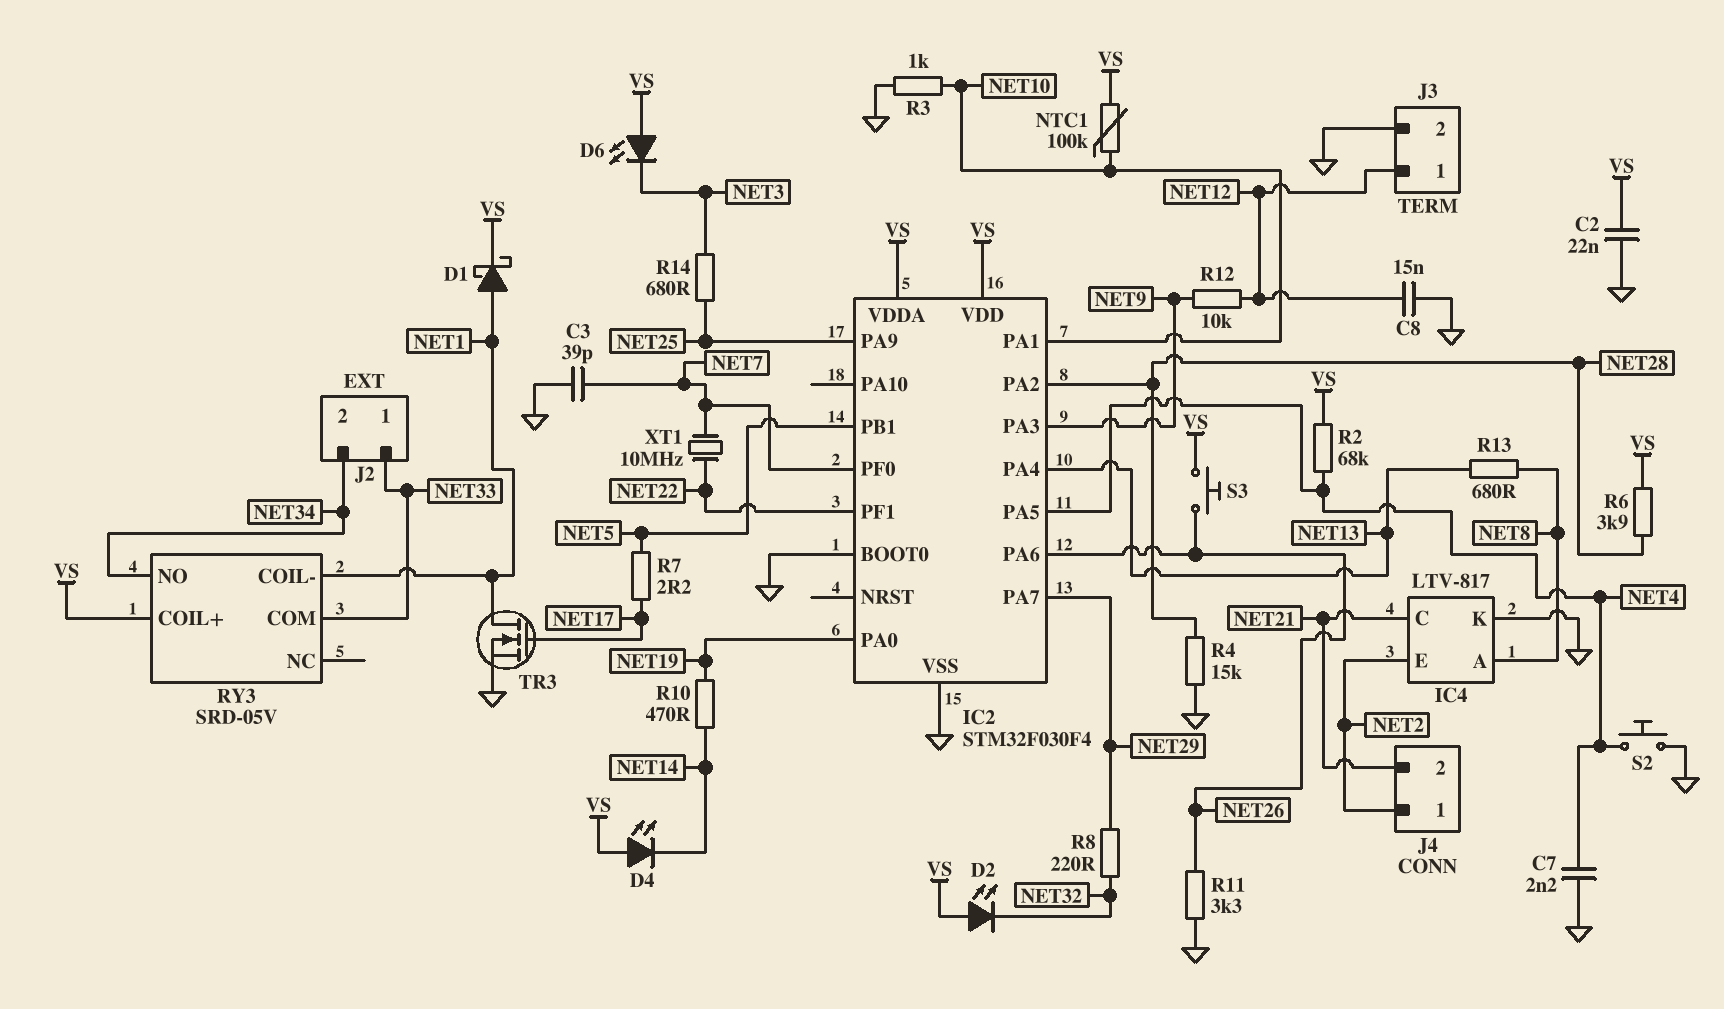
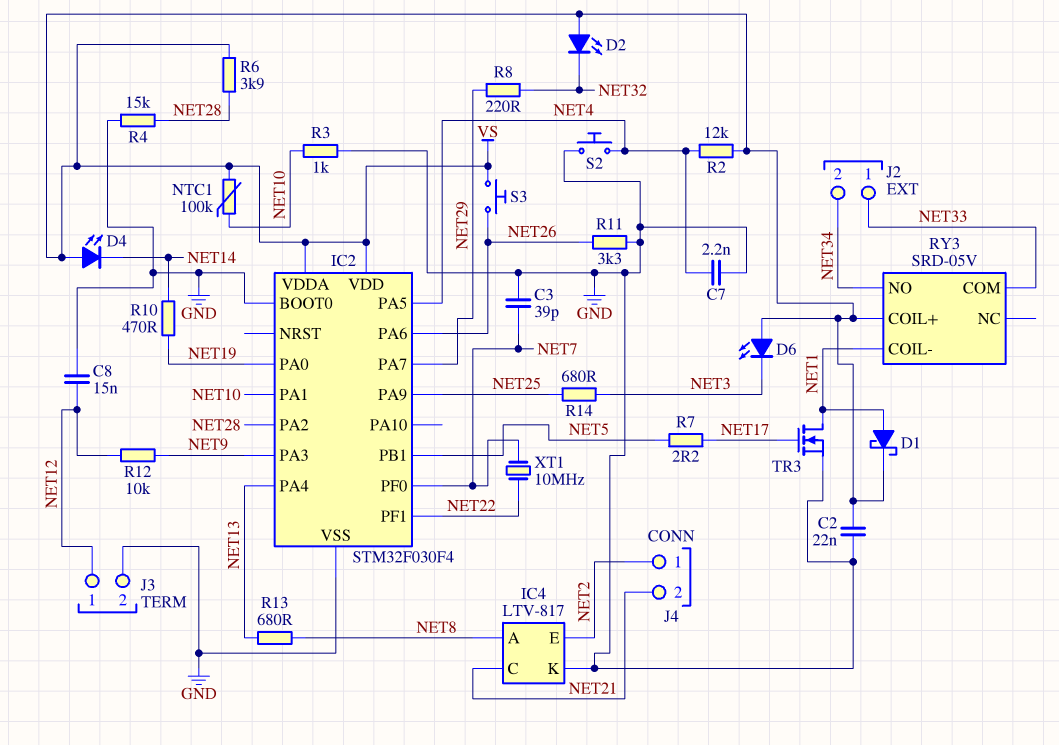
R2: 68k (NET4, VS) -> 12k (NET4, VS)

